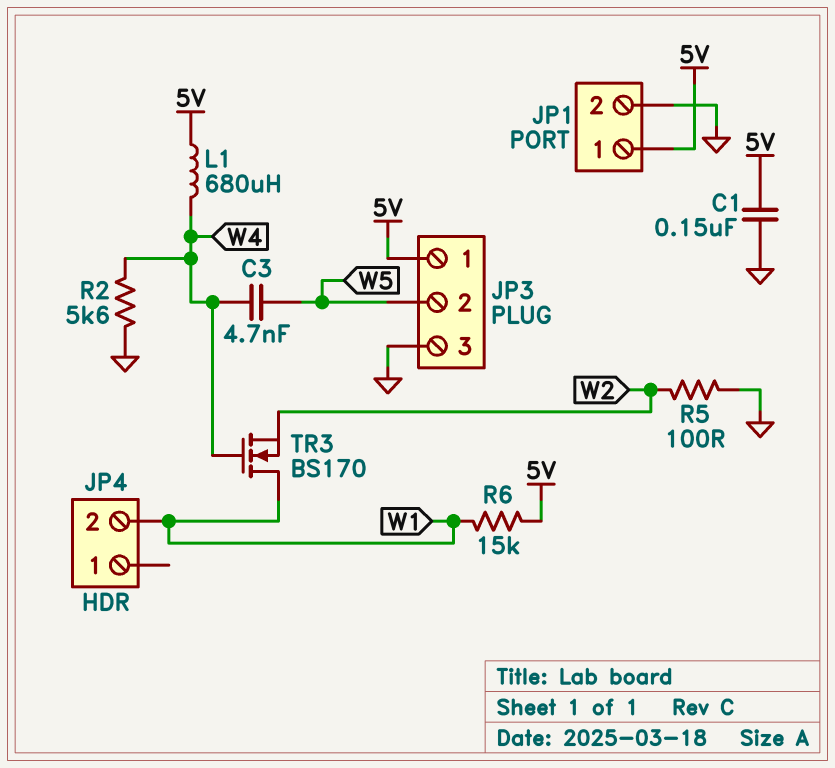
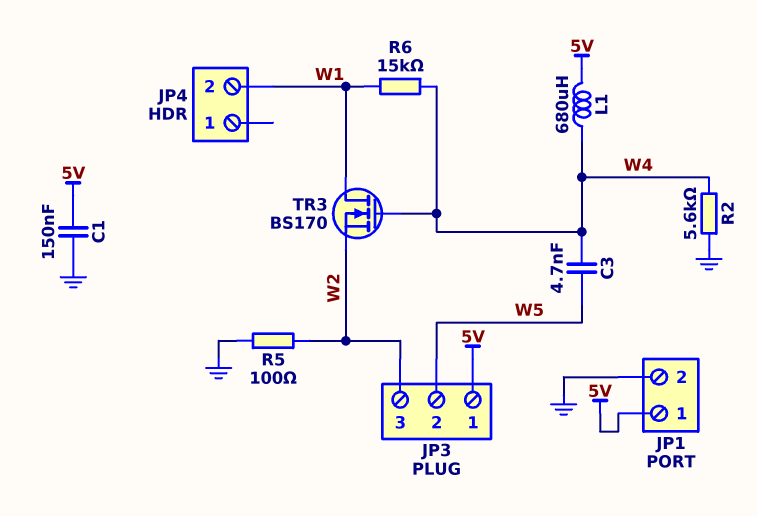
JP3 pin 3: GND -> W2
R6: 15k (5V, W1) -> 15k (W1, W4)

